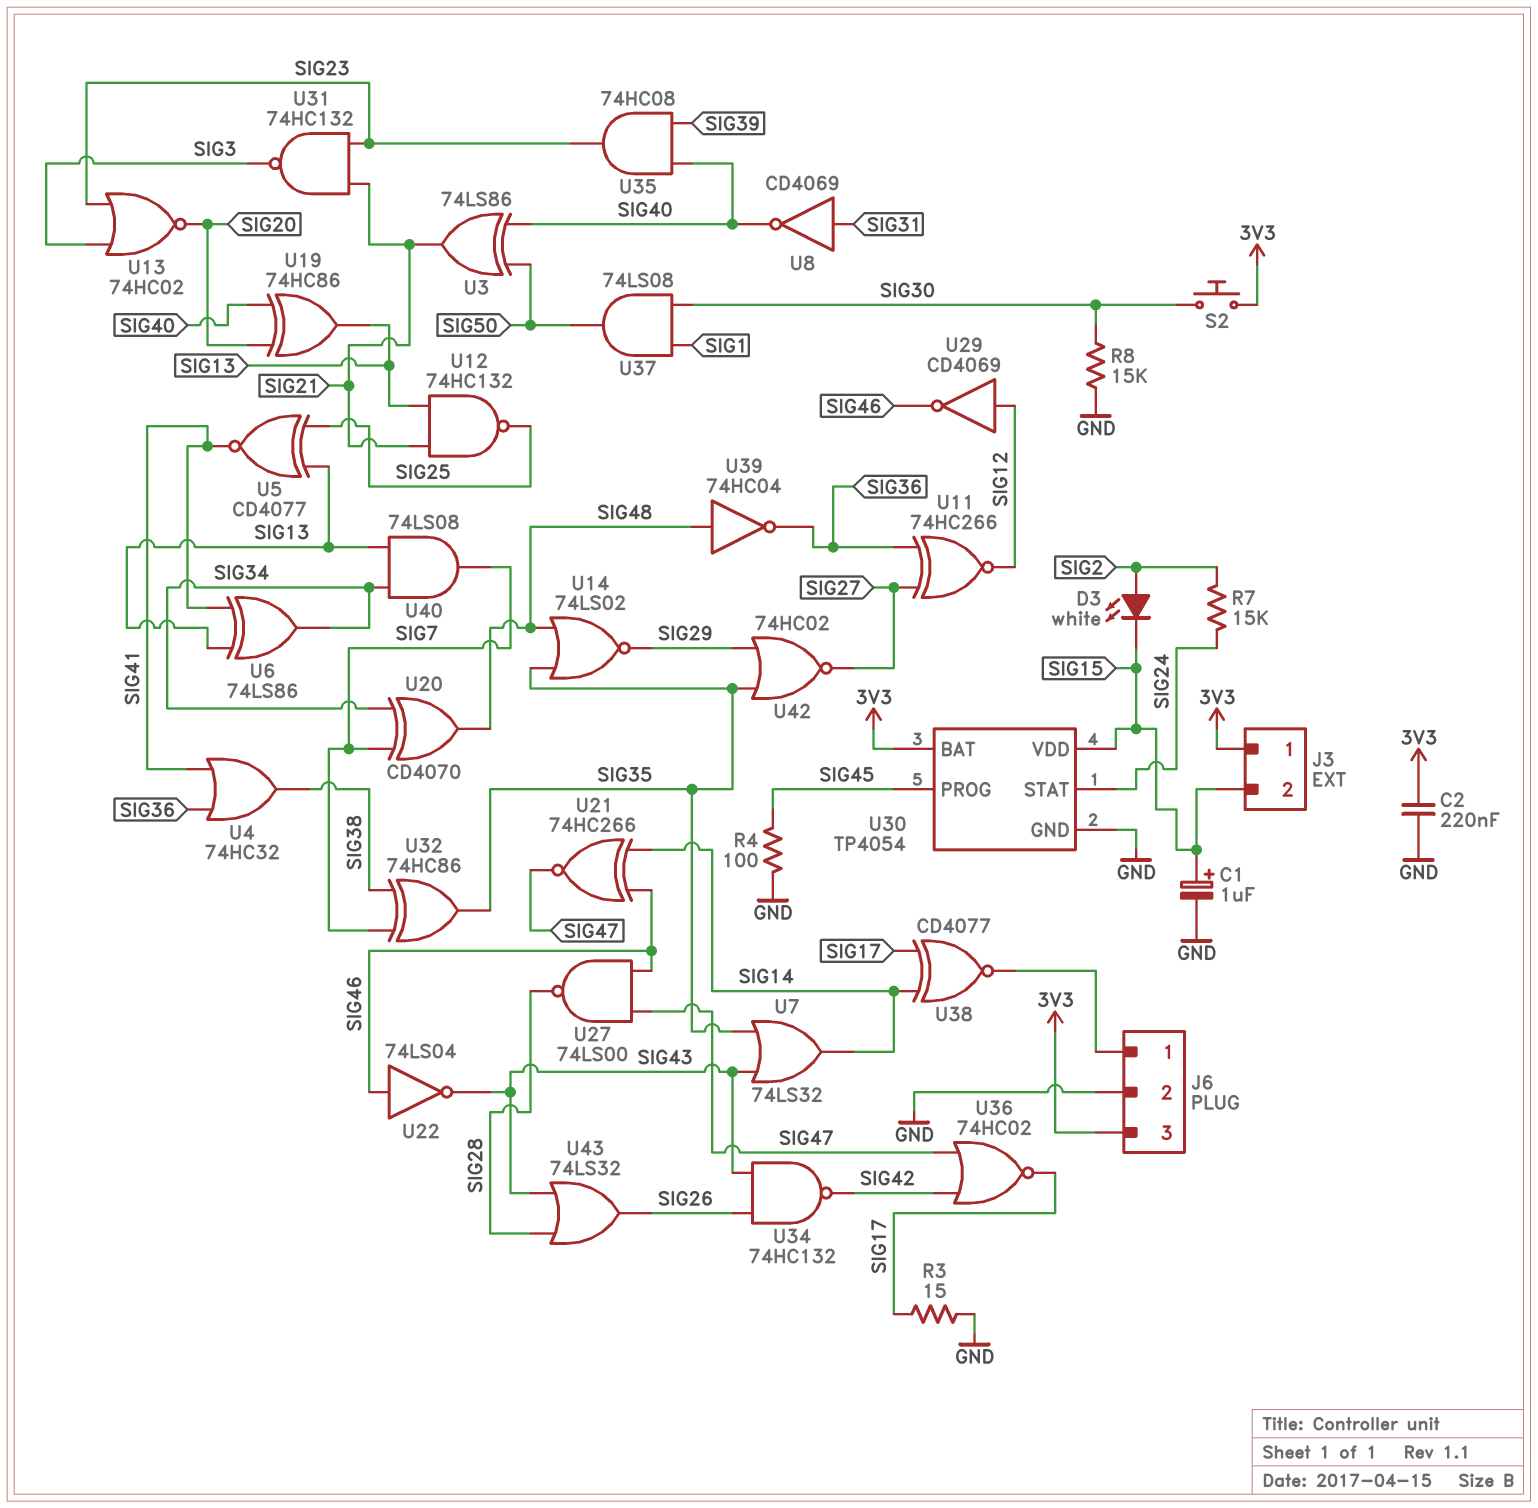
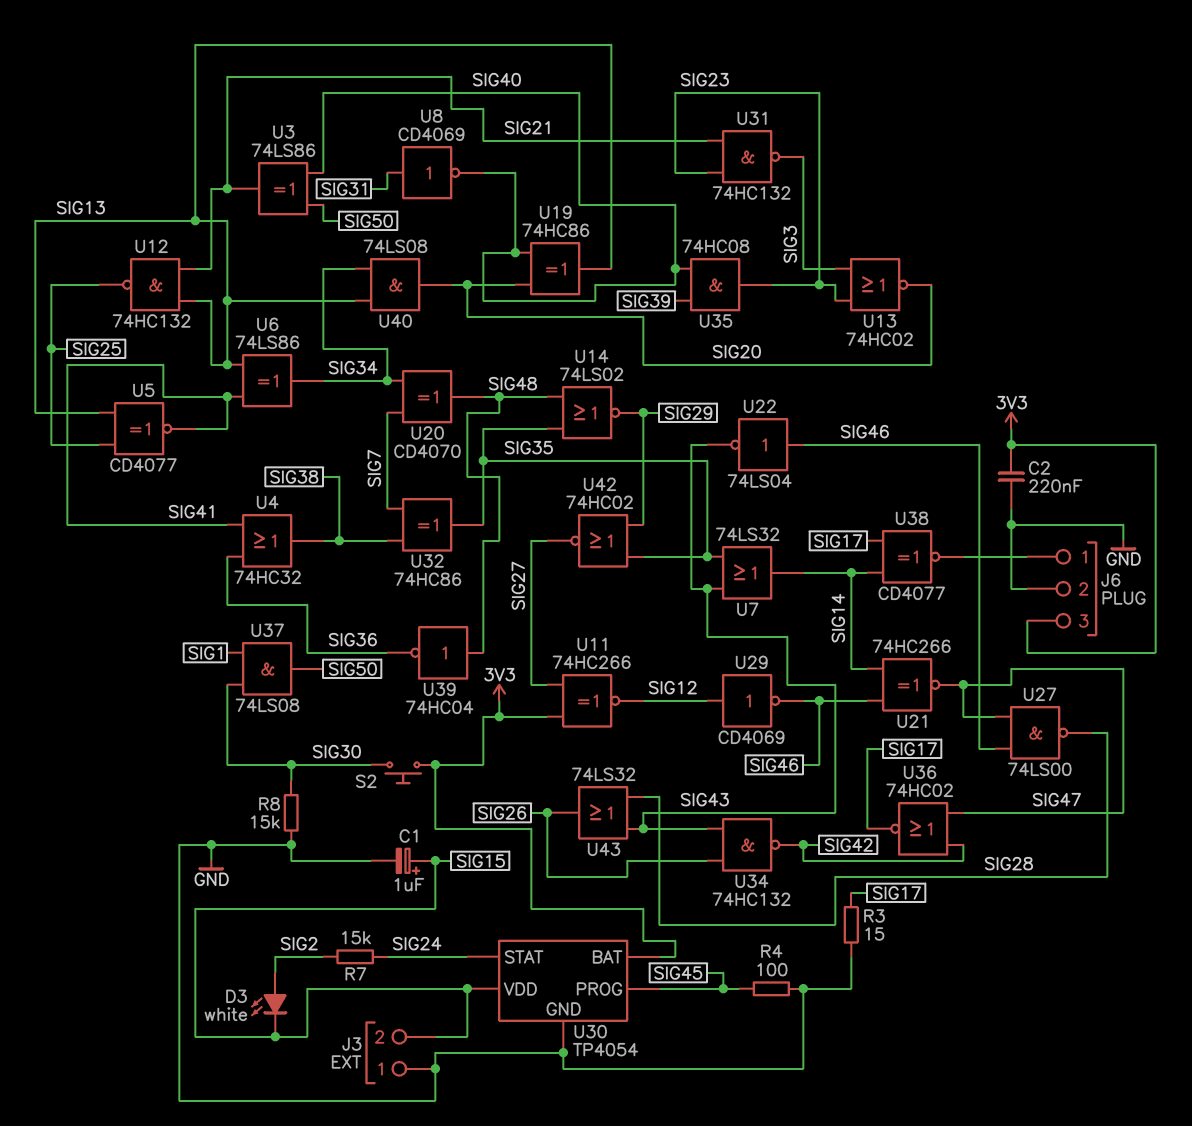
J3 pin 1: 3V3 -> GND
U11: XNOR 74HC266 (in SIG27, in SIG36, out SIG12) -> XNOR 74HC266 (in 3V3, in SIG27, out SIG12)
U40: AND 74LS08 (in SIG13, in SIG34, out SIG7) -> AND 74LS08 (in SIG13, in SIG34, out SIG20)

